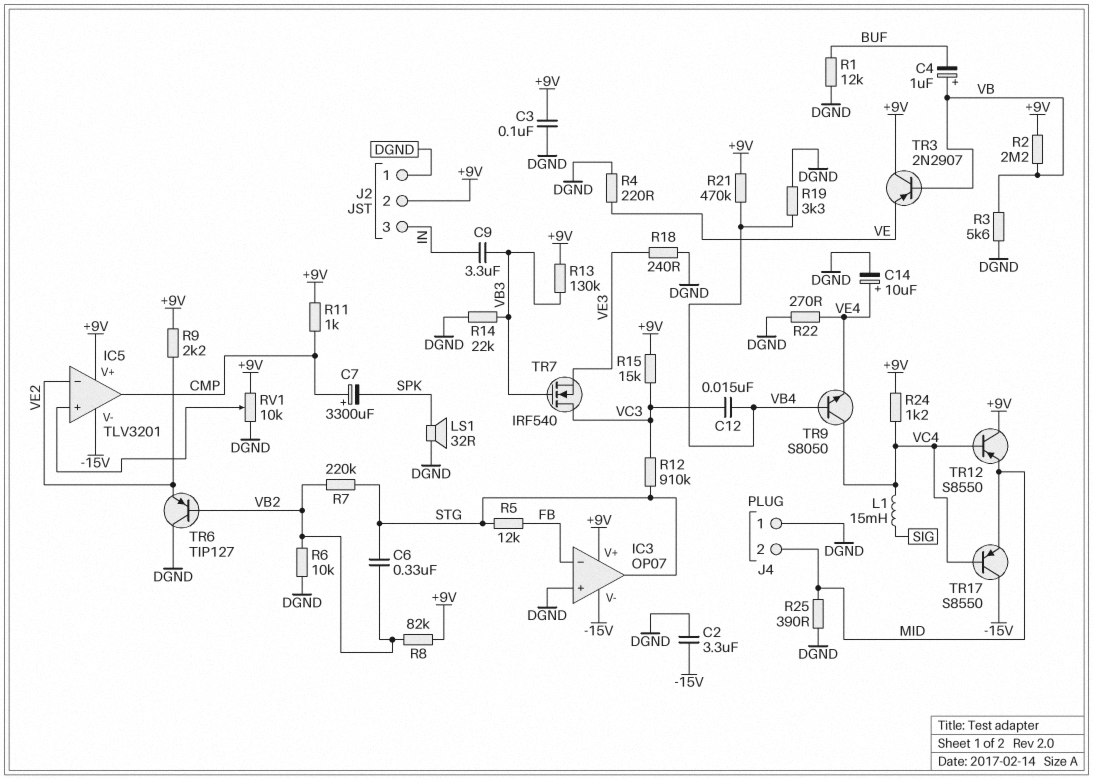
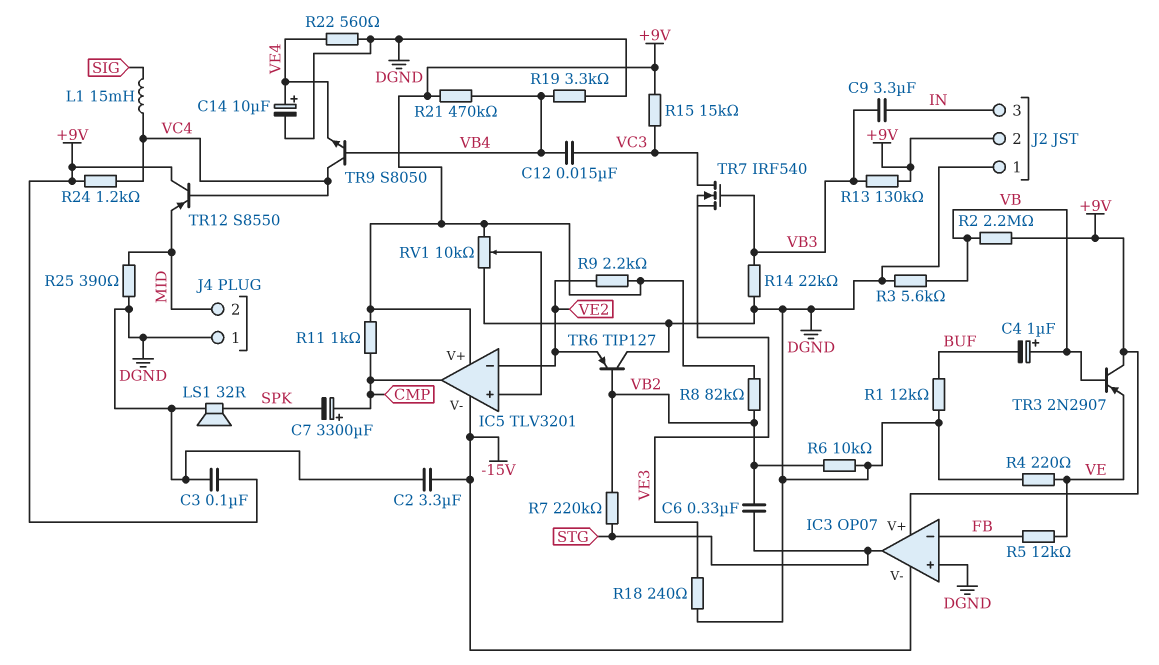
R5: 12k (FB, STG) -> 12k (FB, VE)
R12: 910k (STG, VC3) -> none
R22: 270 (DGND, VE4) -> 560 (DGND, VE4)
TR17: PNP S8550 (B VC4, C -15V, E MID) -> none

